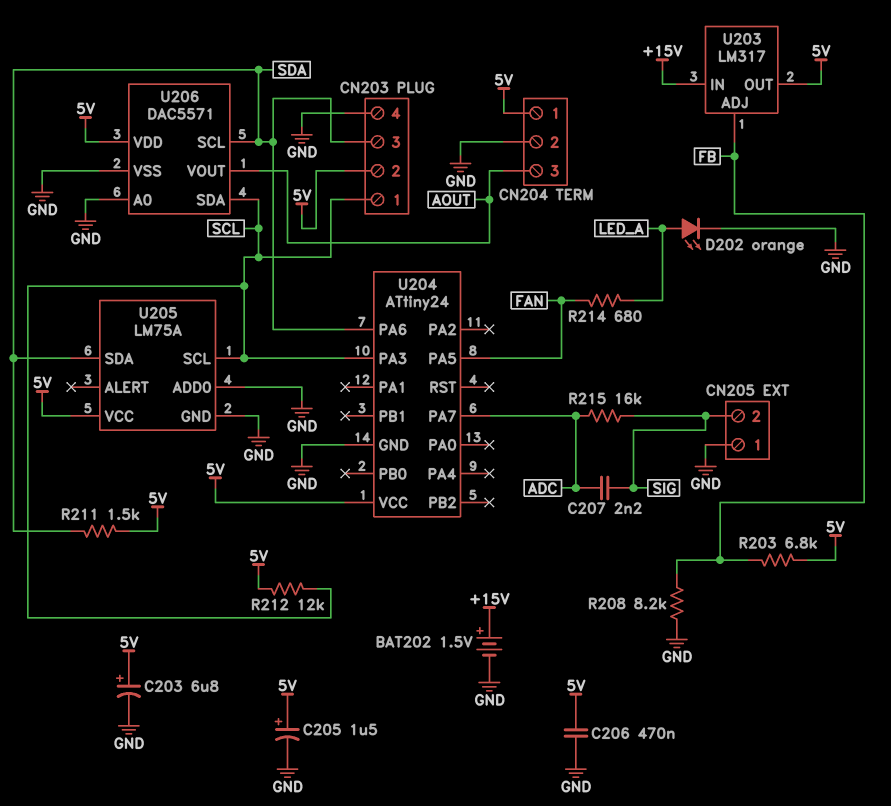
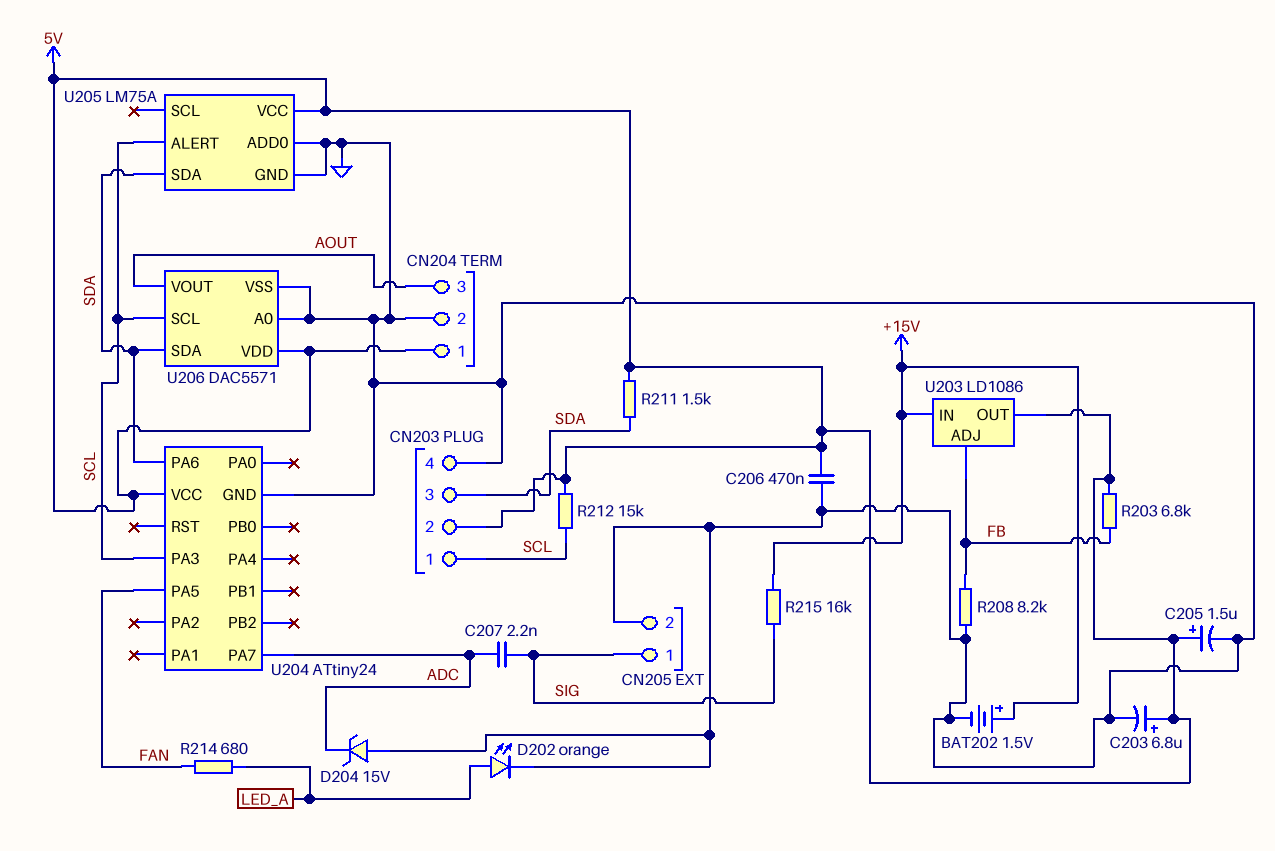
CN205 pin 1: GND -> SIG
CN205 pin 2: SIG -> GND
D204: none -> zener 15V (A GND, K ADC)
R212: 12k (5V, SCL) -> 15k (5V, SCL)
R215: 16k (ADC, SIG) -> 16k (+15V, SIG)
U203: LM317 -> LD1086
U205 pin ALERT: none -> SCL
U205 pin SCL: SCL -> none
U206 pin SCL: SDA -> SCL
U206 pin SDA: SCL -> SDA

